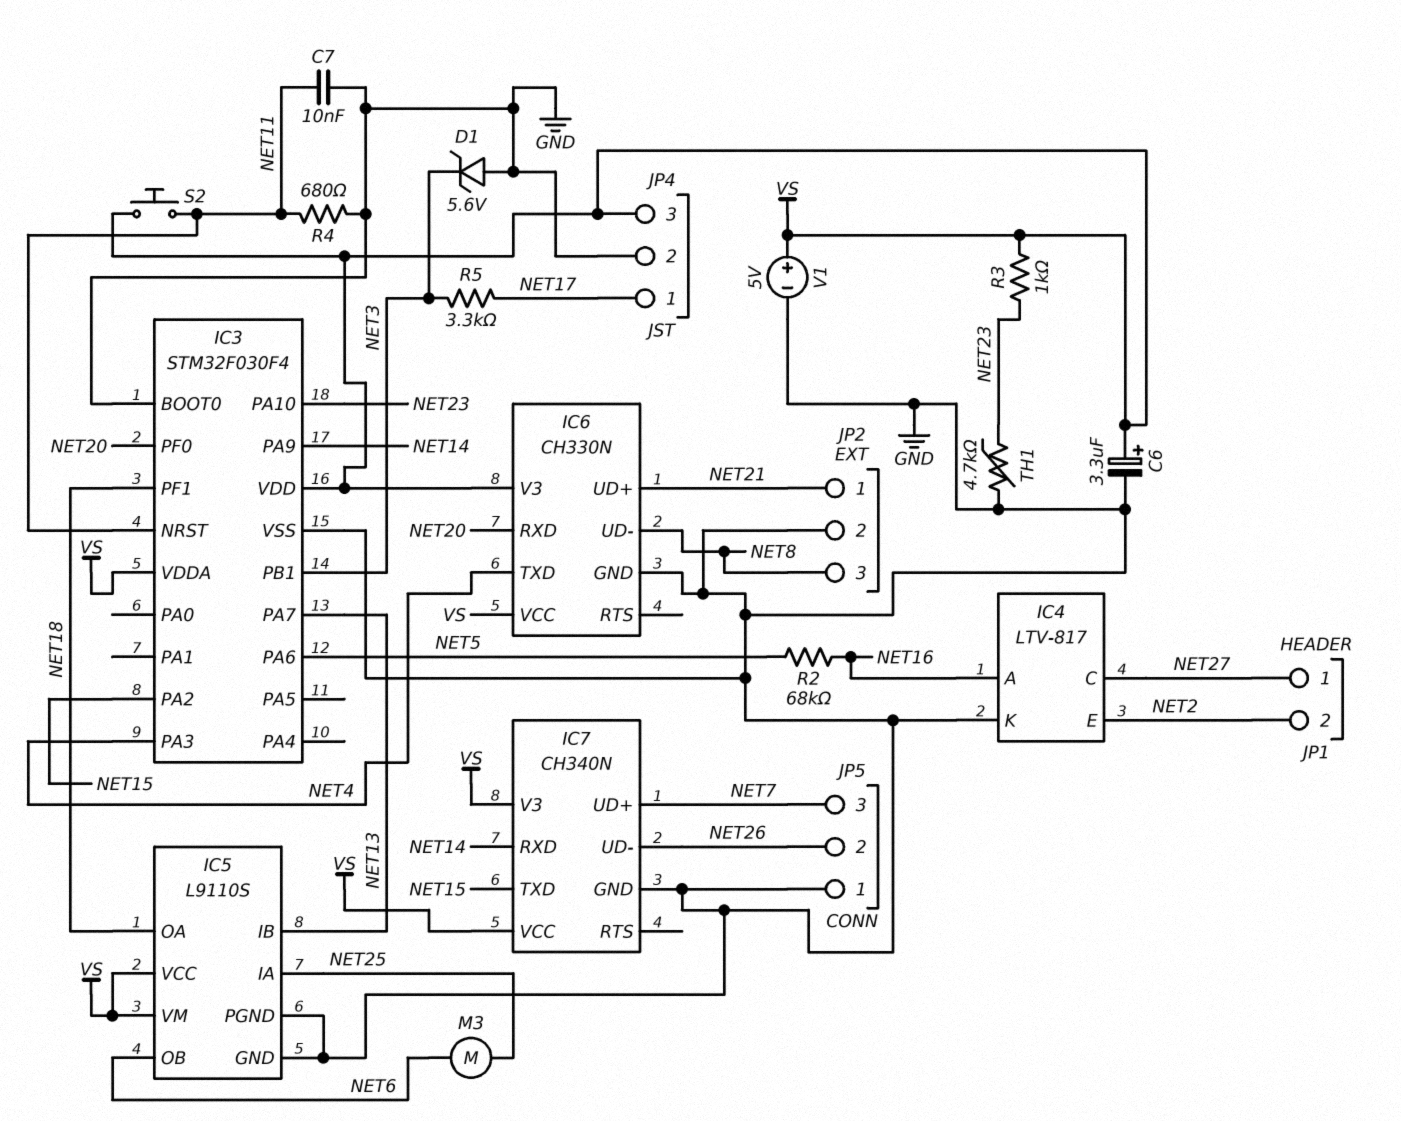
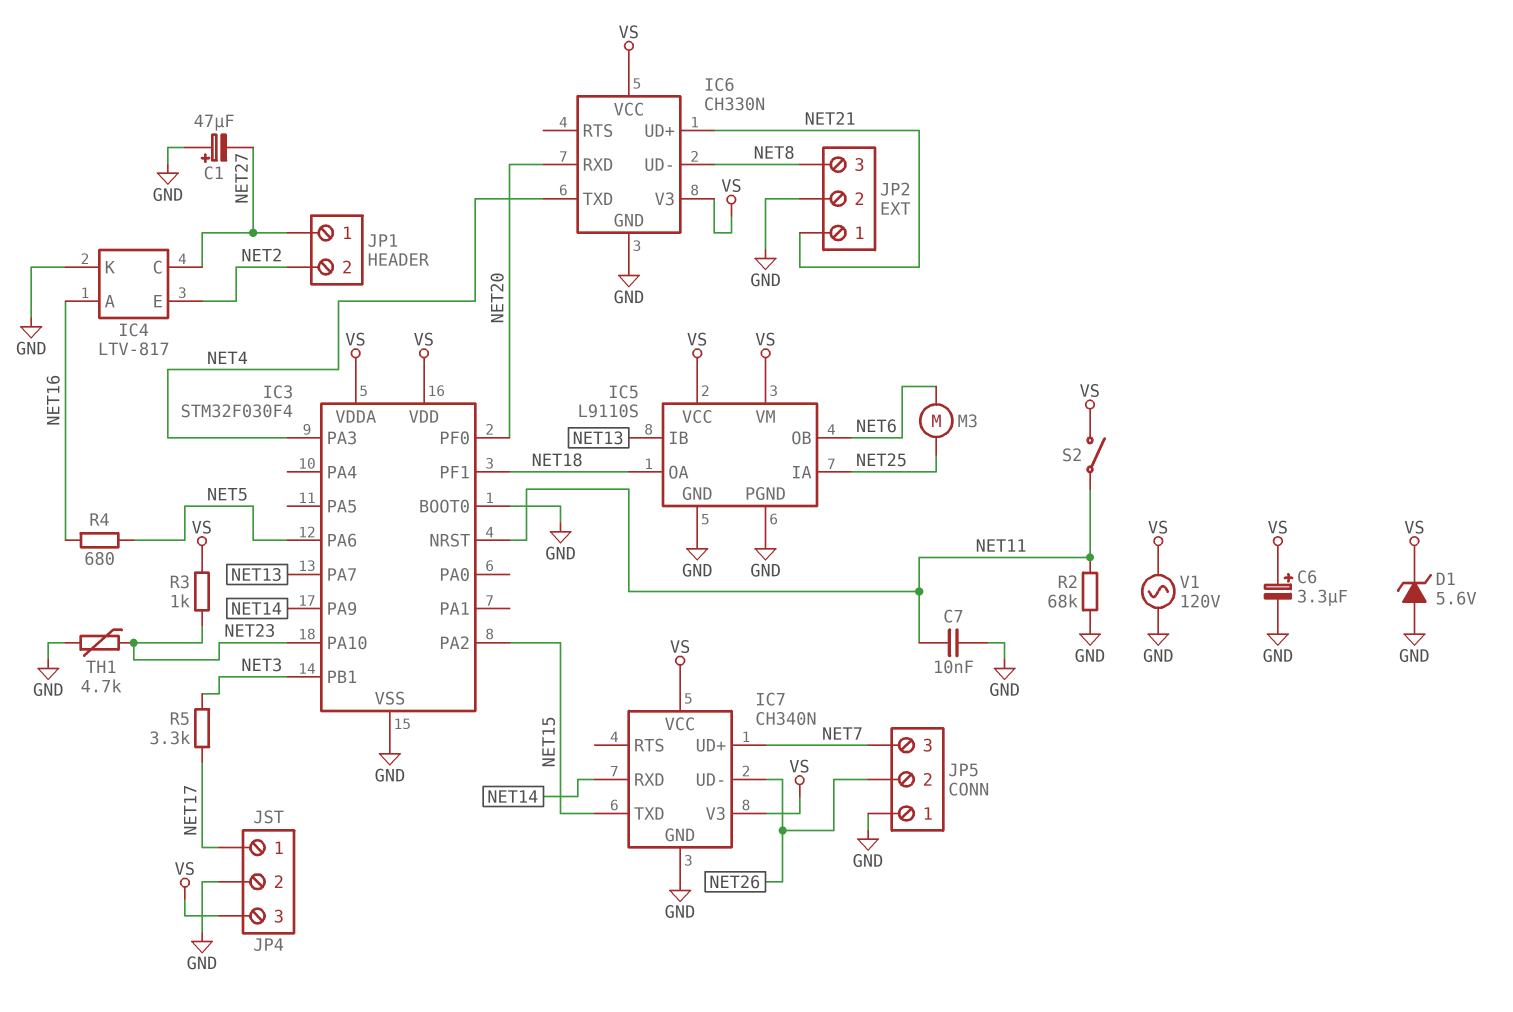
C1: none -> 47uF (plus GND, minus NET27)
D1: zener 5.6V (A GND, K NET3) -> zener 5.6V (A GND, K VS)
R2: 68k (NET5, NET16) -> 68k (GND, NET11)
R4: 680 (GND, NET11) -> 680 (NET5, NET16)
S2: button (NET11, VS) -> switch (NET11, VS)
V1: 5V (plus VS, minus GND) -> AC 120V (GND, VS)

